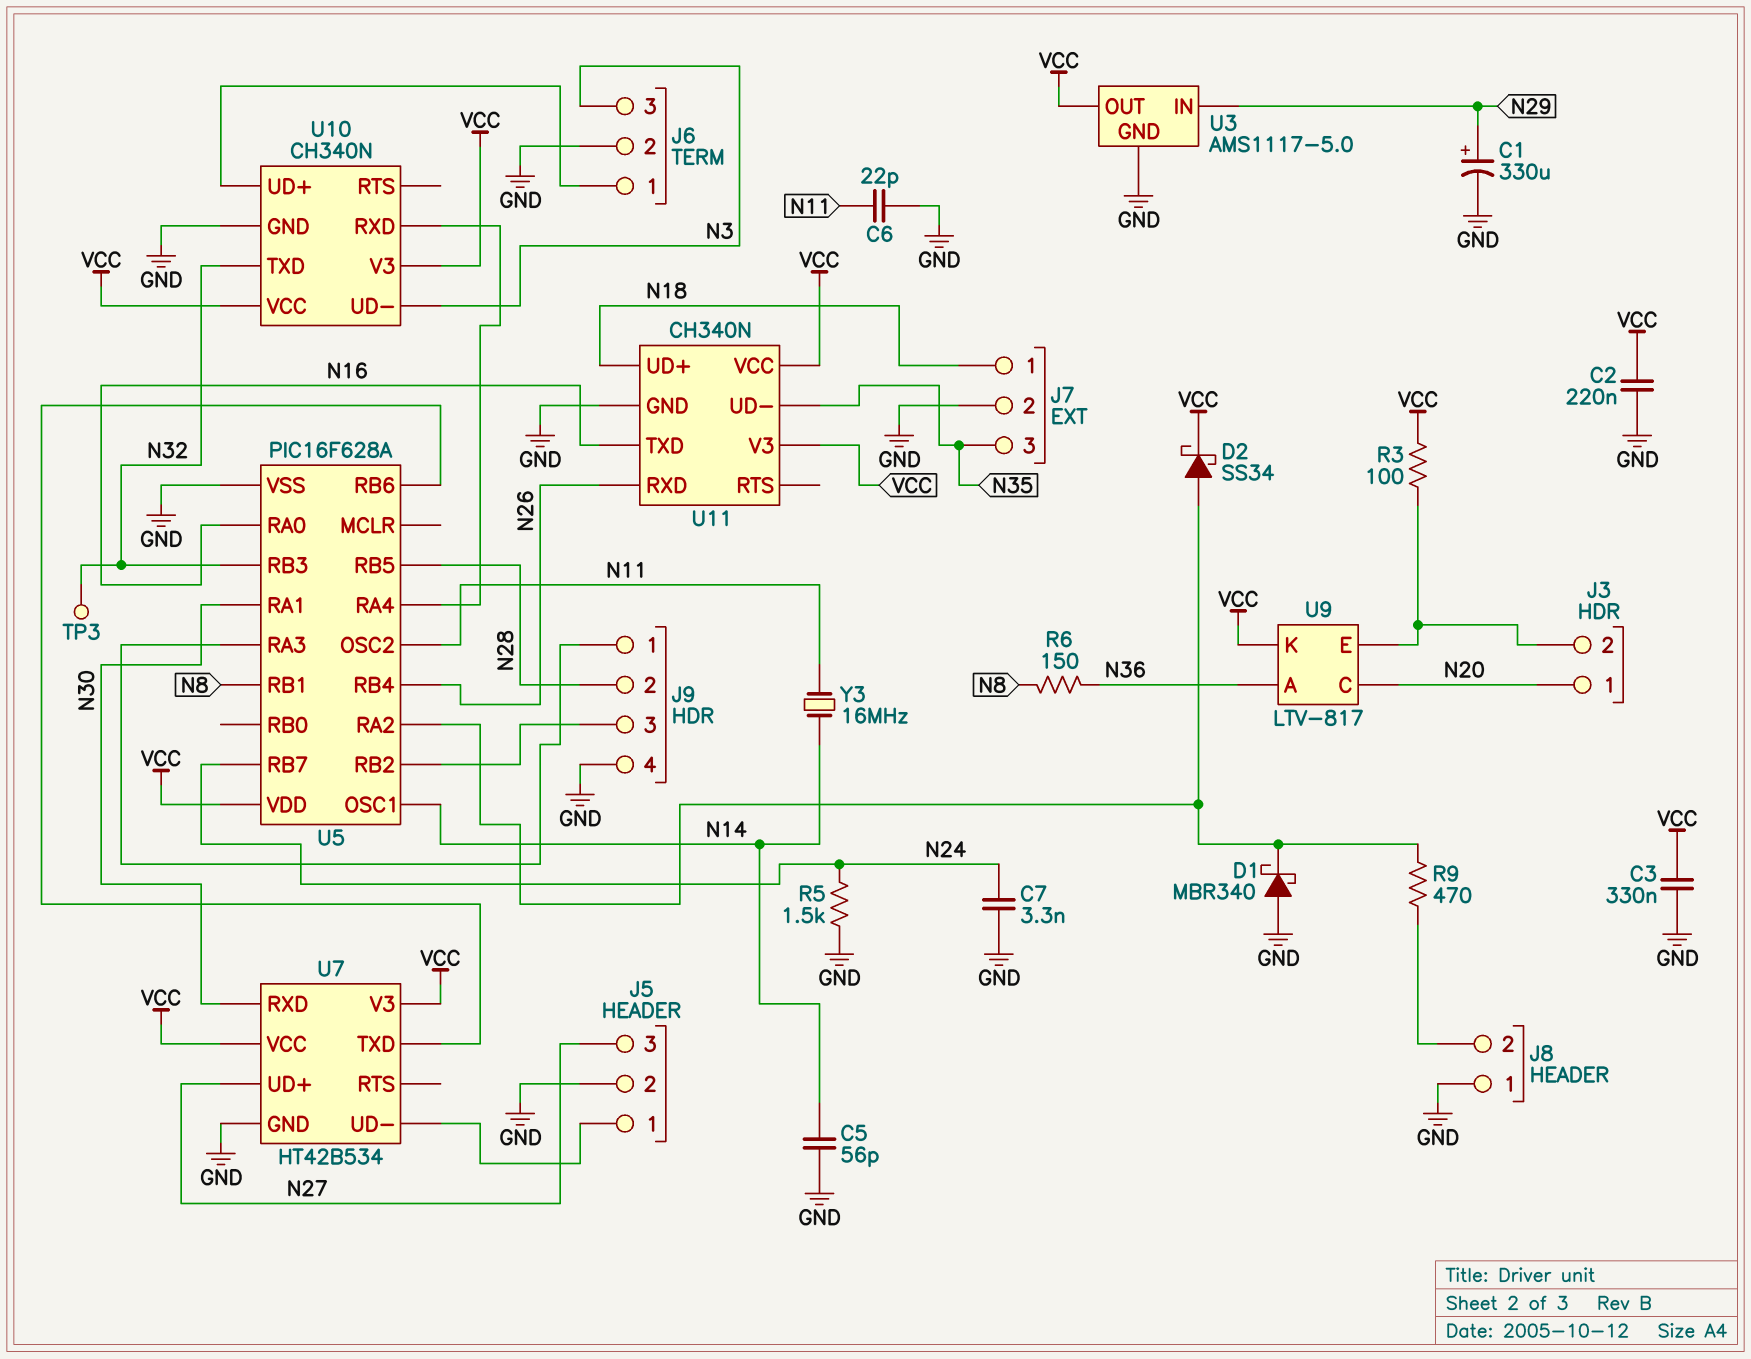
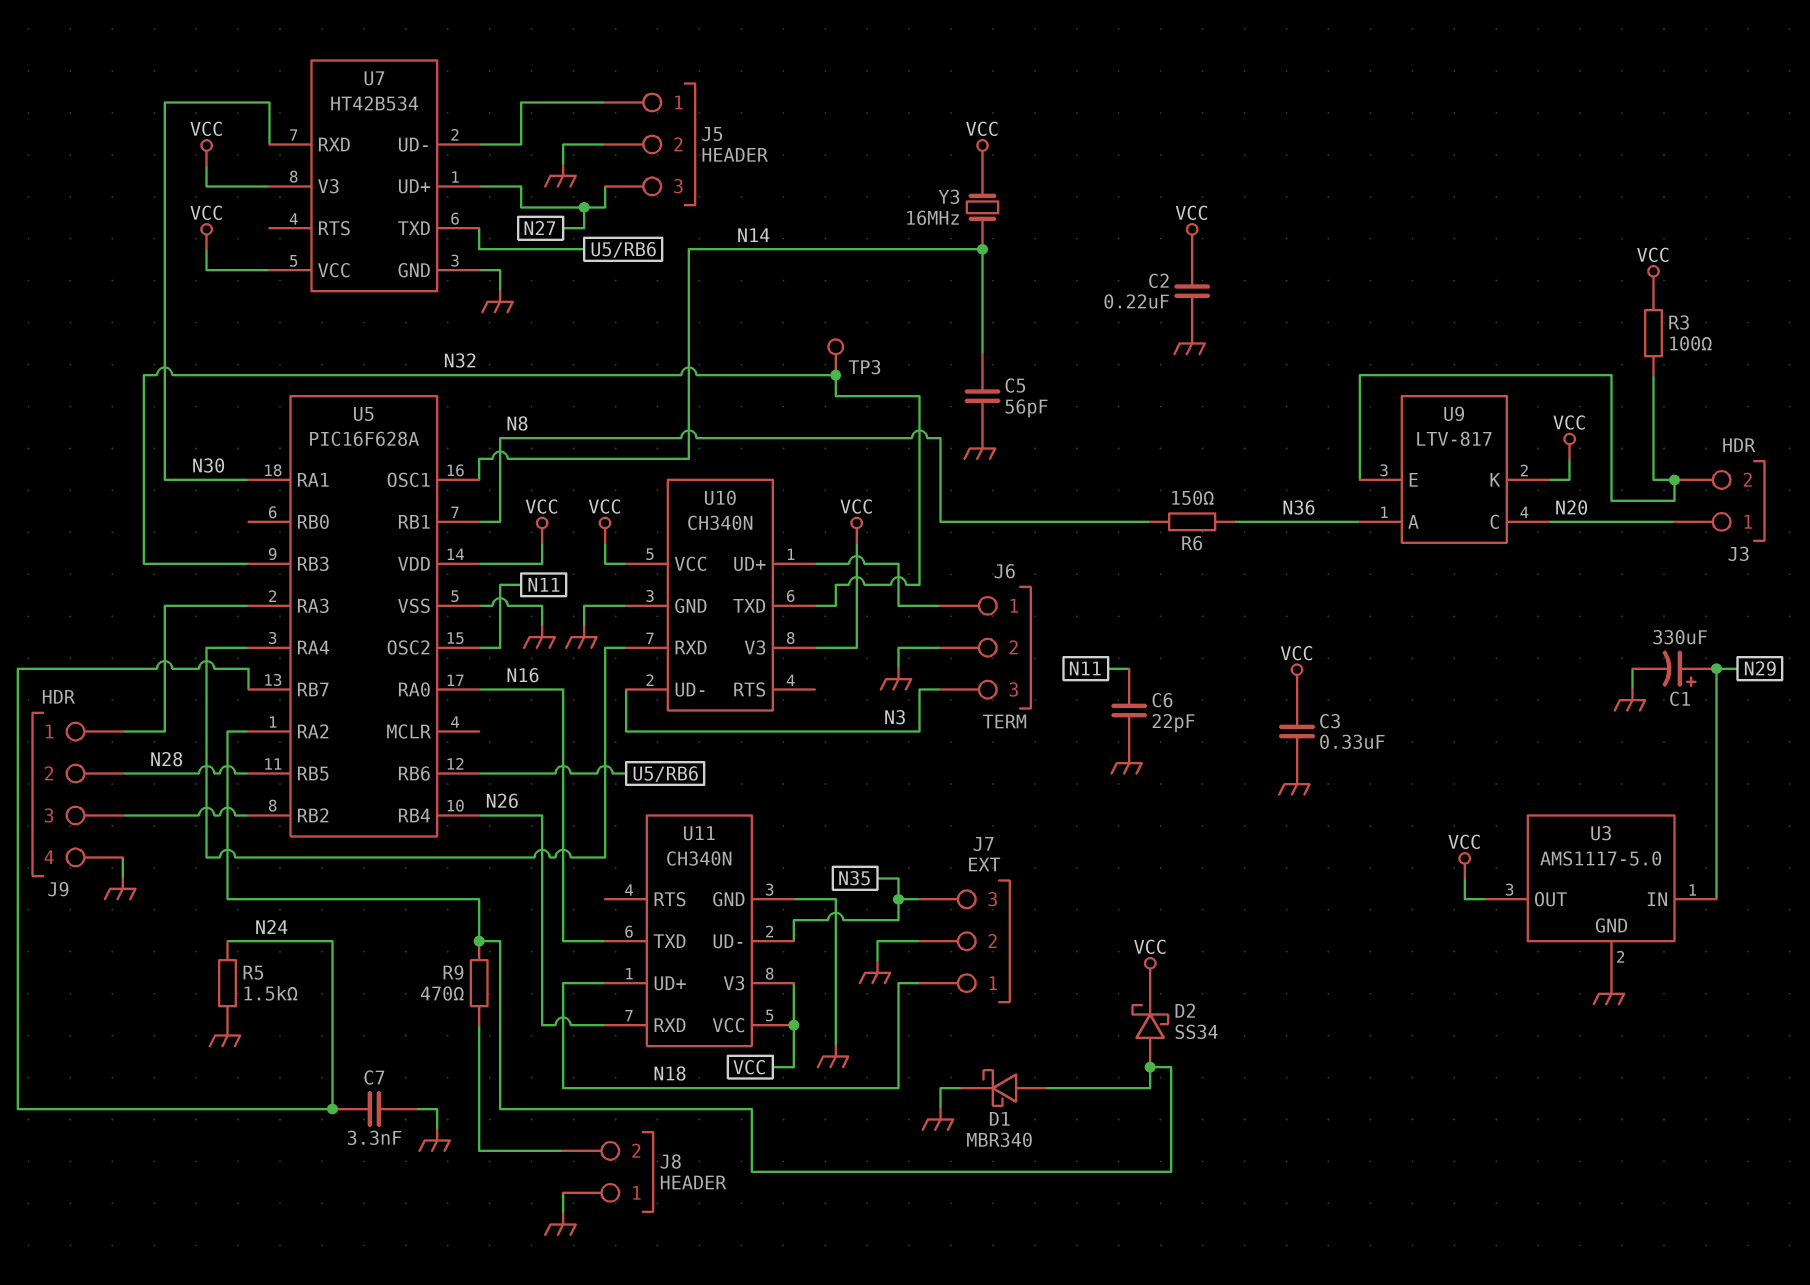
D1: schottky MBR340 (A GND, K U5/RA2) -> schottky MBR340 (A U5/RA2, K GND)
Y3: 16MHz (N11, N14) -> 16MHz (N14, VCC)

